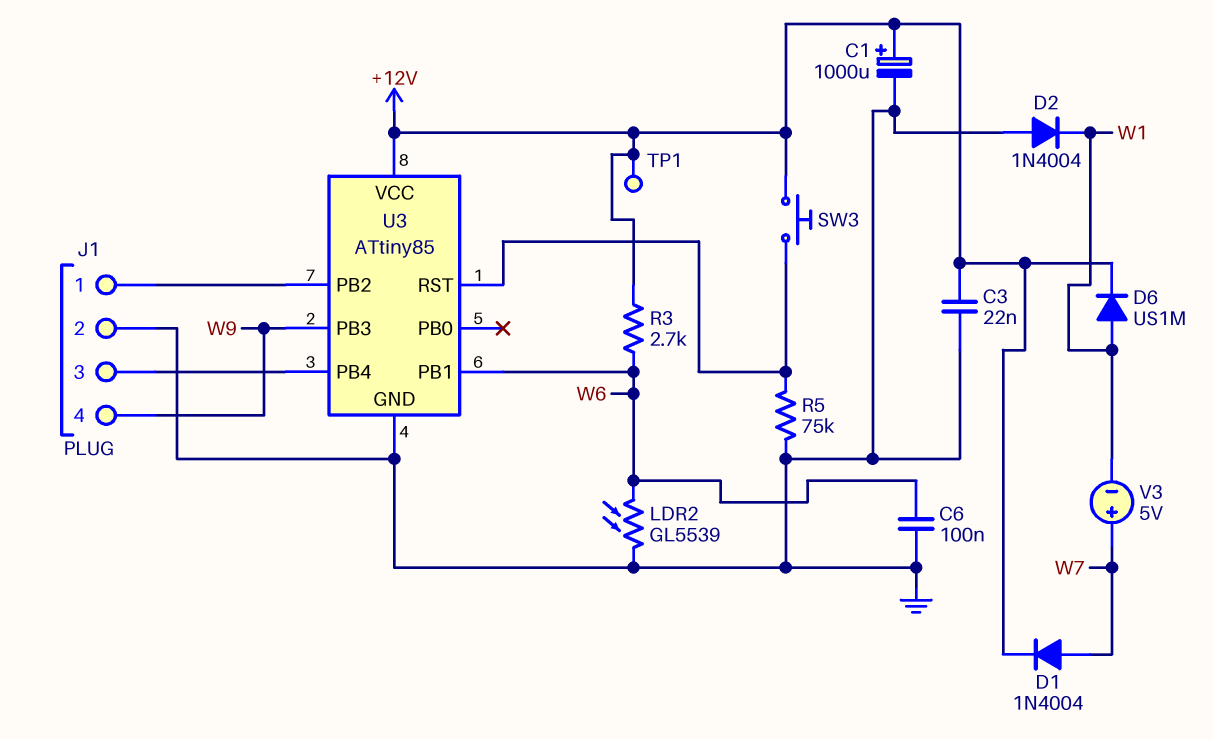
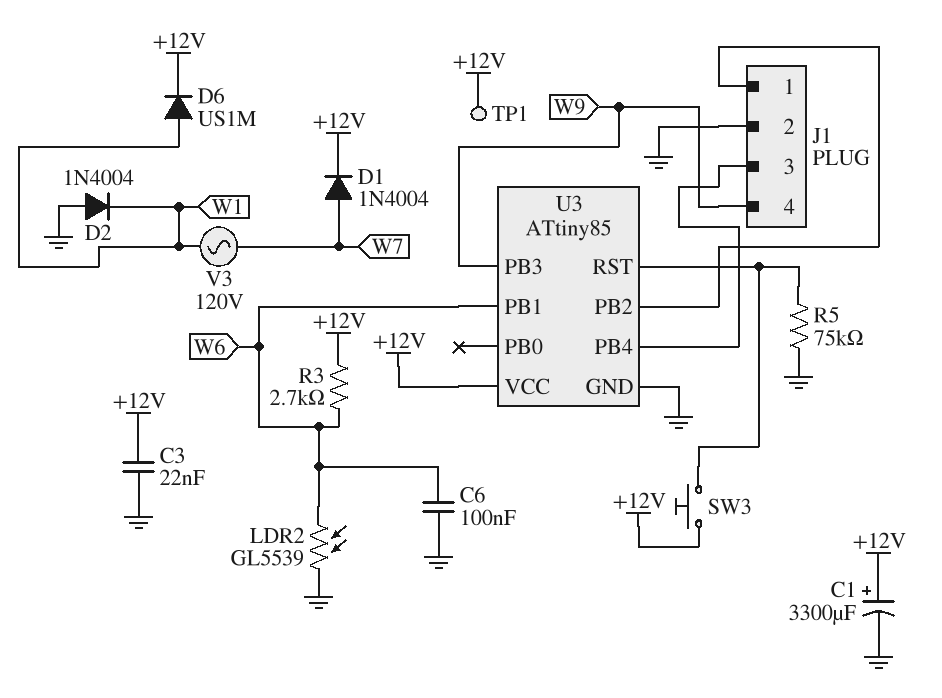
C1: 1000uF (plus +12V, minus GND) -> 3300uF (plus +12V, minus GND)
V3: 5V (plus W7, minus W1) -> AC 120V (W1, W7)

